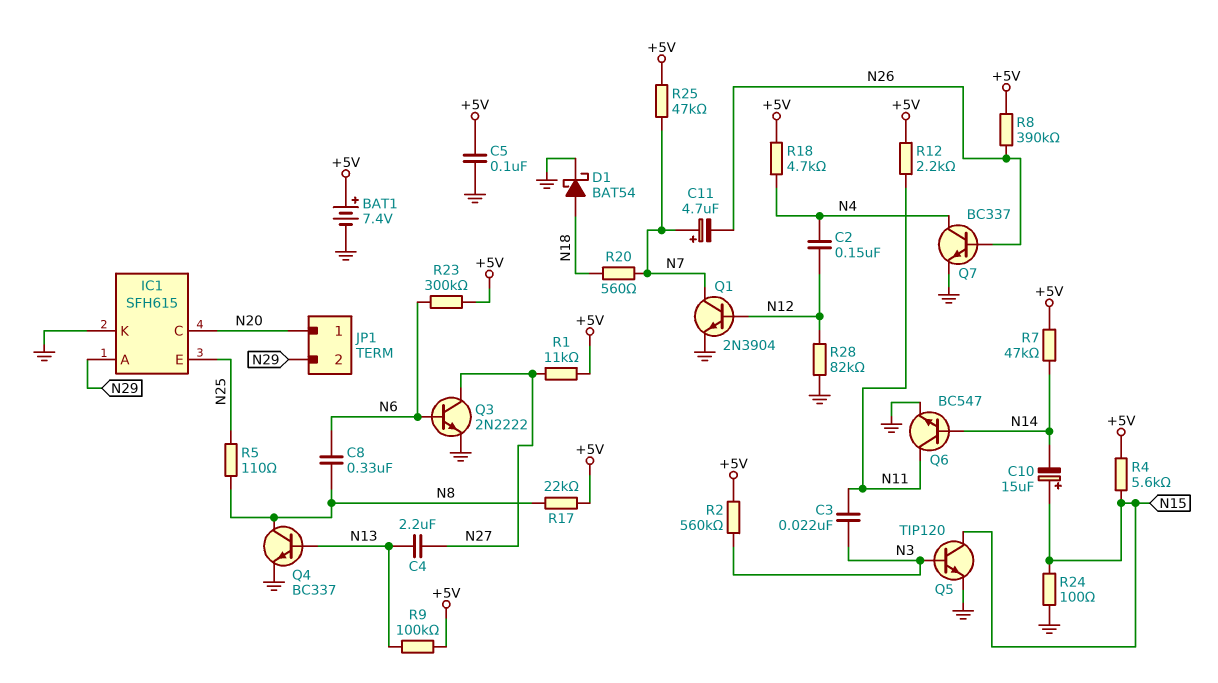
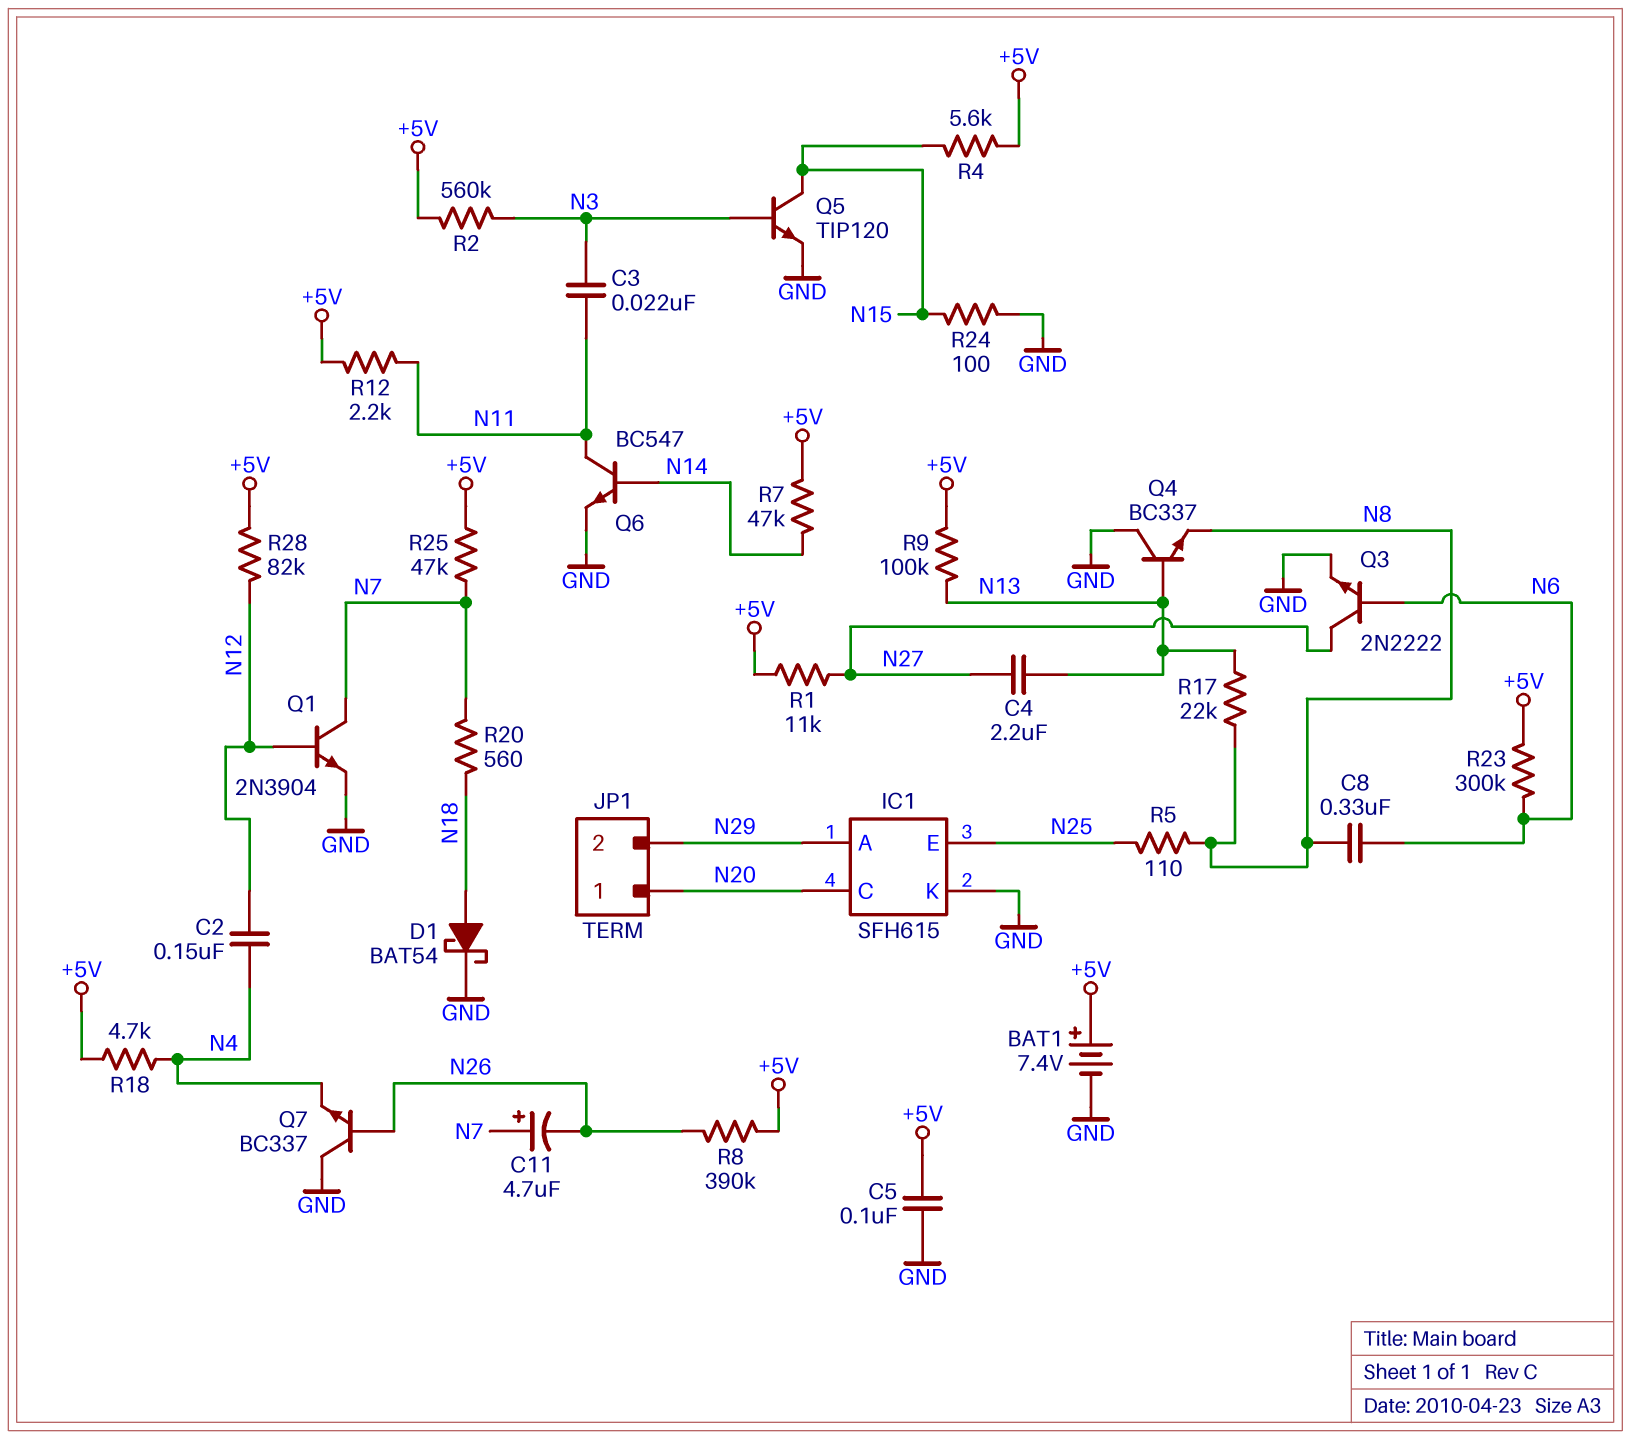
C10: 15uF (plus N15, minus N14) -> none
Q4: NPN BC337 (B N13, C N8, E GND) -> NPN BC337 (B N13, C GND, E N8)
Q7: NPN BC337 (B N26, C N4, E GND) -> NPN BC337 (B N26, C GND, E N4)
R17: 22k (+5V, N8) -> 22k (N8, N13)
R28: 82k (GND, N12) -> 82k (+5V, N12)

